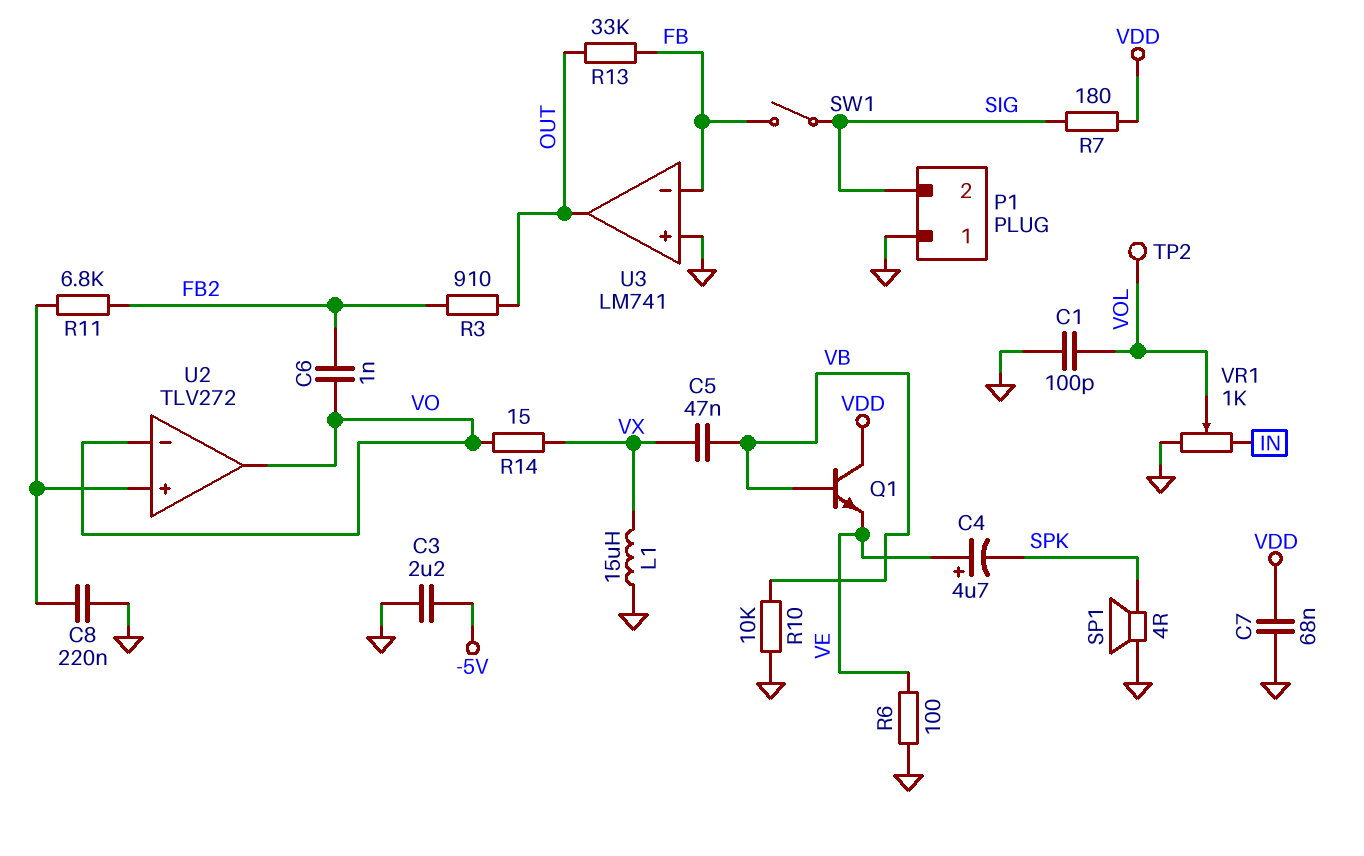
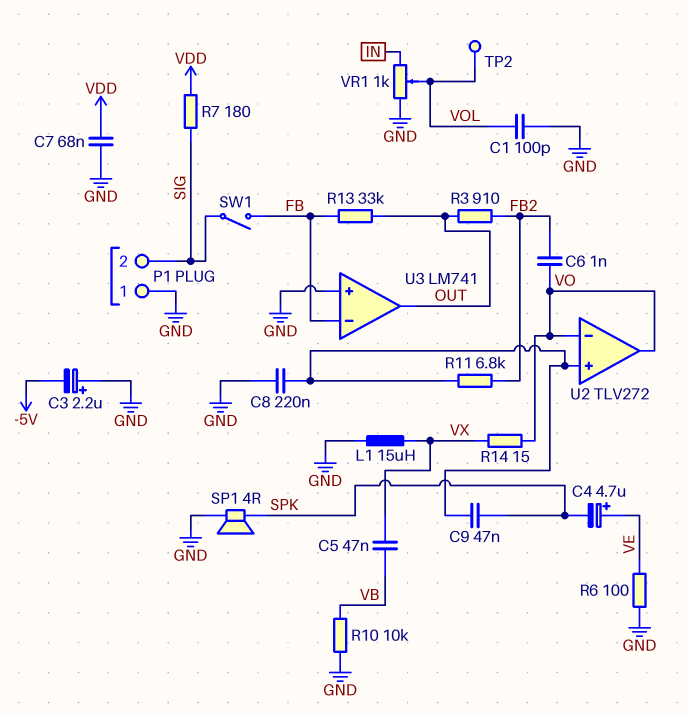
C3: 2.2uF (-5V, GND) -> 2.2uF (plus GND, minus -5V)
C9: none -> 47nF (SPK, U2/in+)
Q1: NPN (B VB, C VDD, E VE) -> none

